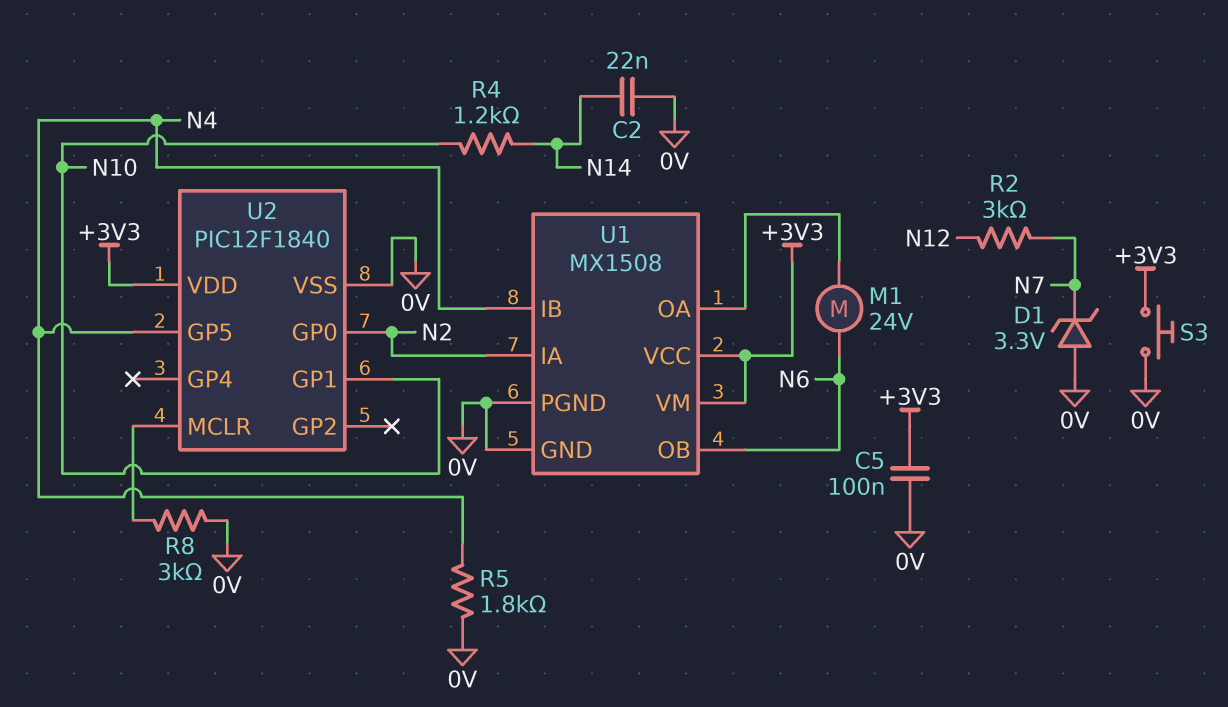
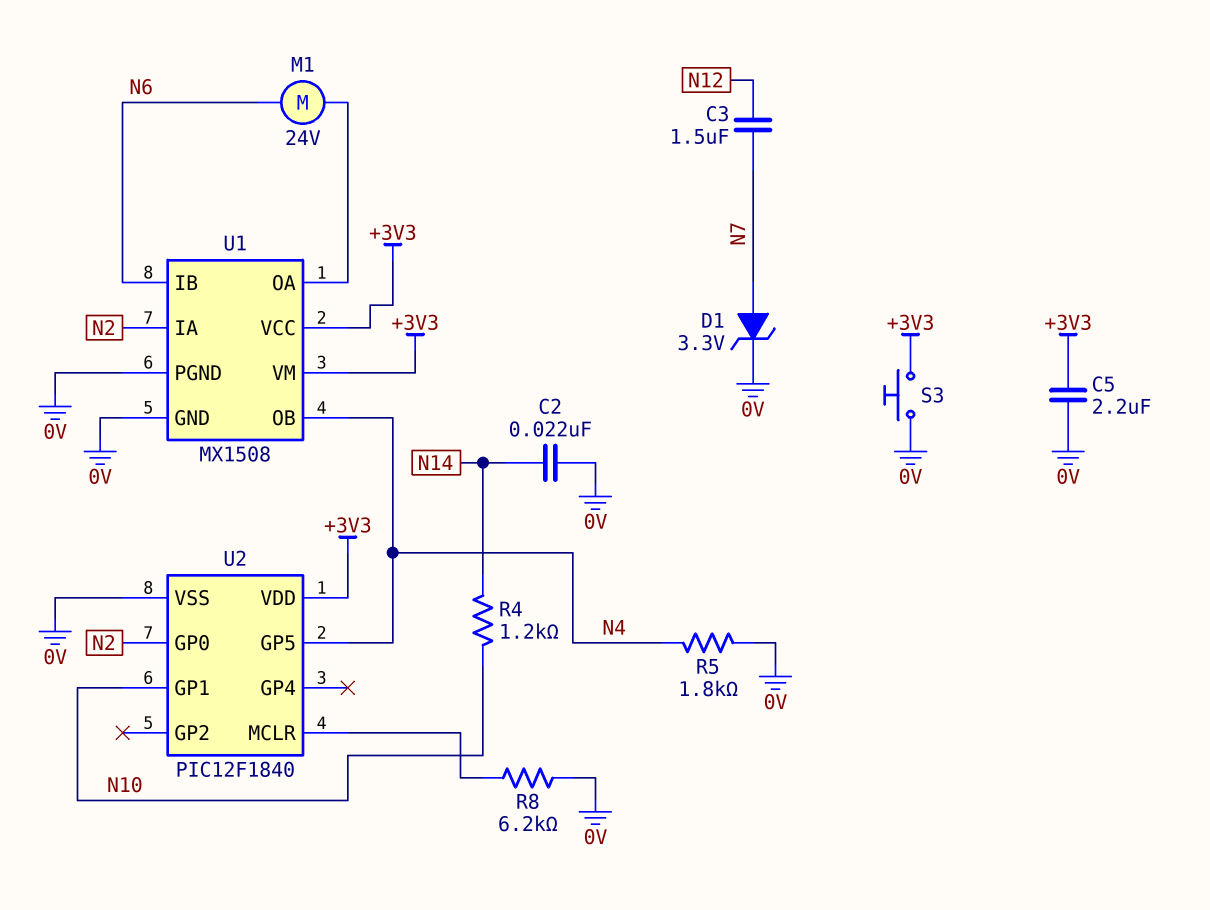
C3: none -> 1.5uF (N7, N12)
C5: 100nF (+3V3, 0V) -> 2.2uF (+3V3, 0V)
D1: zener 3.3V (A 0V, K N7) -> zener 3.3V (A N7, K 0V)
R2: 3k (N7, N12) -> none
R8: 3k (0V, U2/MCLR) -> 6.2k (0V, U2/MCLR)
U1 pin IB: N4 -> N6
U1 pin OB: N6 -> N4

